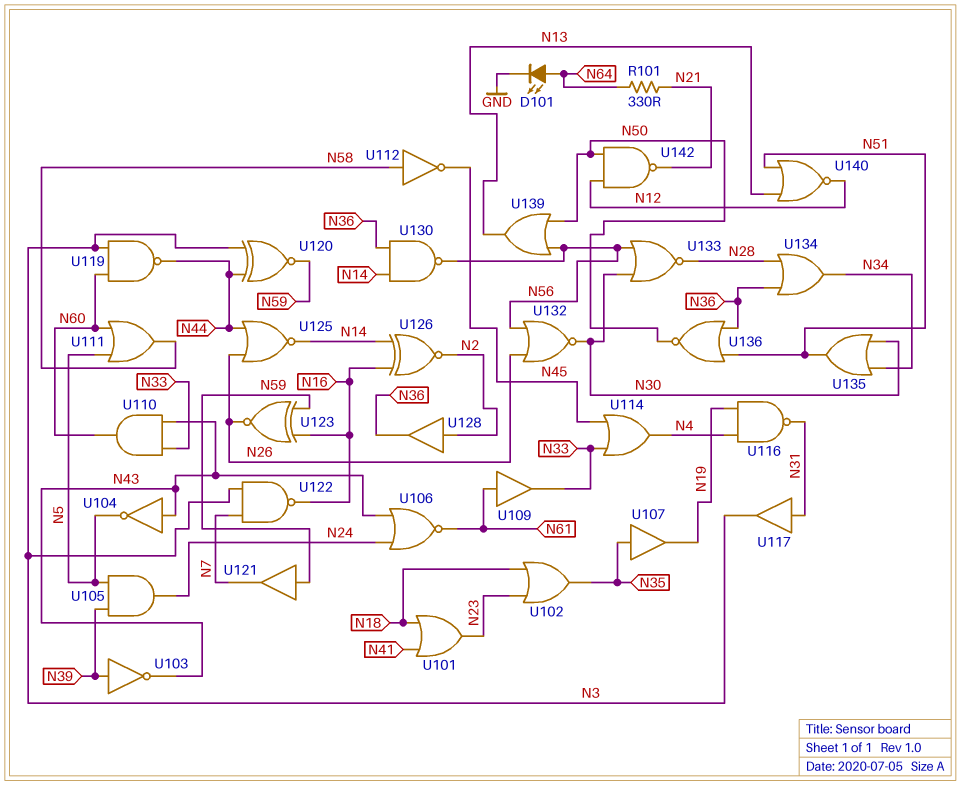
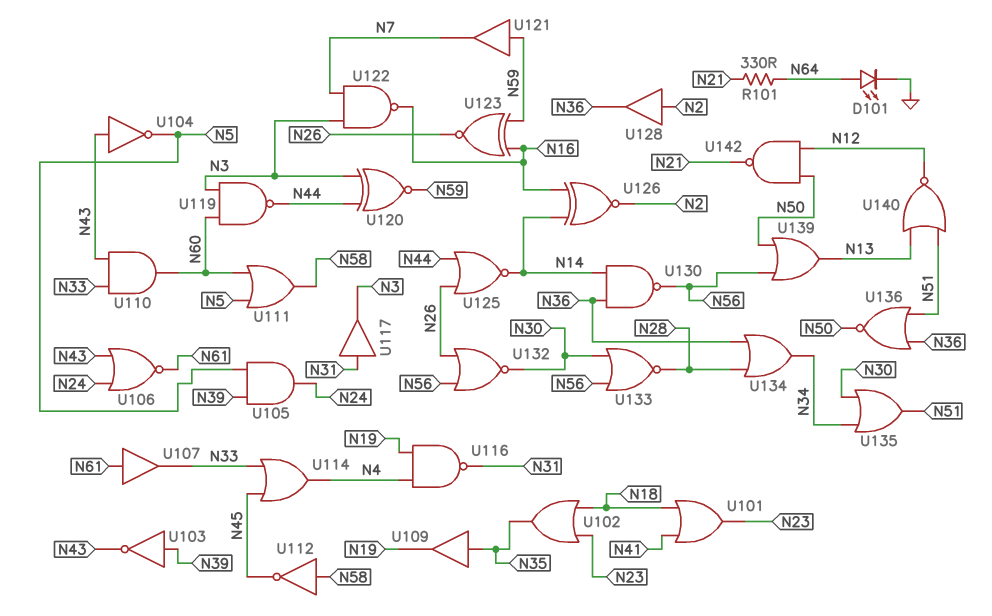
U107: buffer (in N35, out N19) -> buffer (in N61, out N33)
U109: buffer (in N61, out N33) -> buffer (in N35, out N19)

